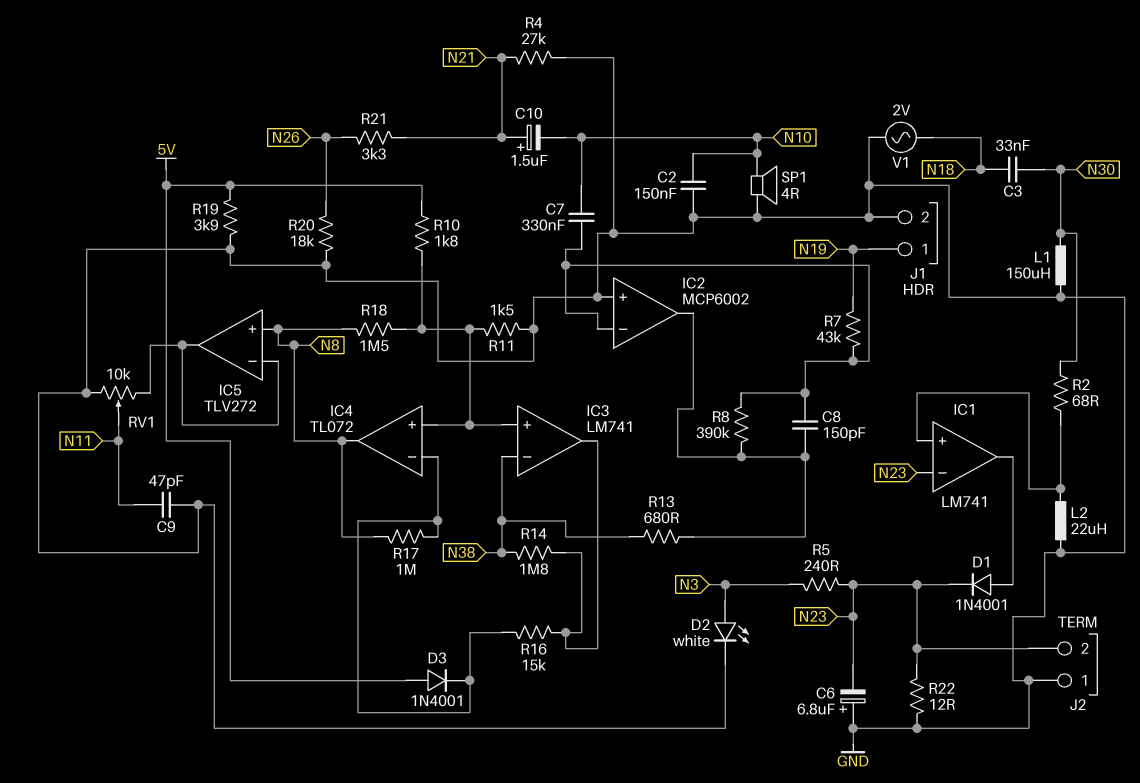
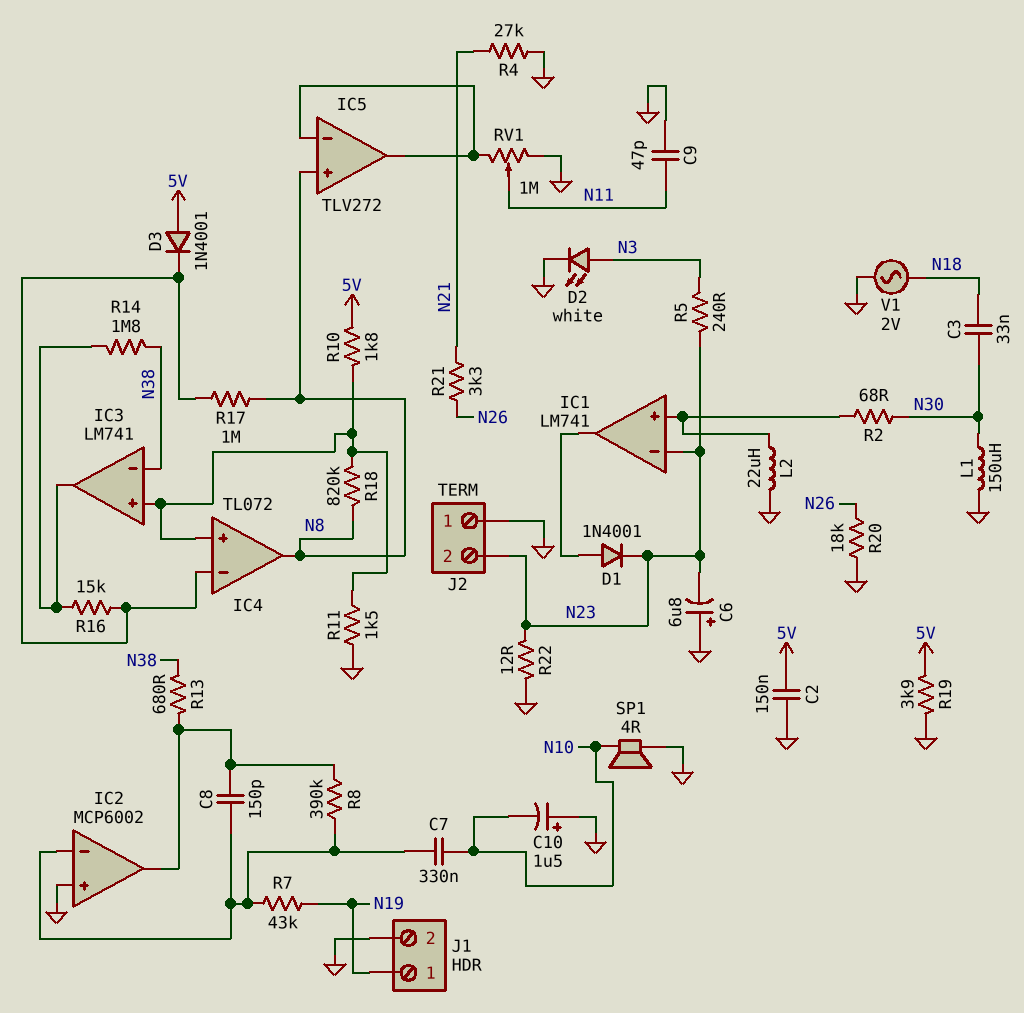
C2: 150nF (GND, N10) -> 150nF (5V, GND)
C10: 1.5uF (plus N21, minus N10) -> 1.5uF (plus GND, minus N10)
R18: 1.5M (IC3/in+, N8) -> 820k (IC3/in+, N8)
RV1: 10k (GND, IC5/in-, wiper N11) -> 1M (GND, IC5/in-, wiper N11)

